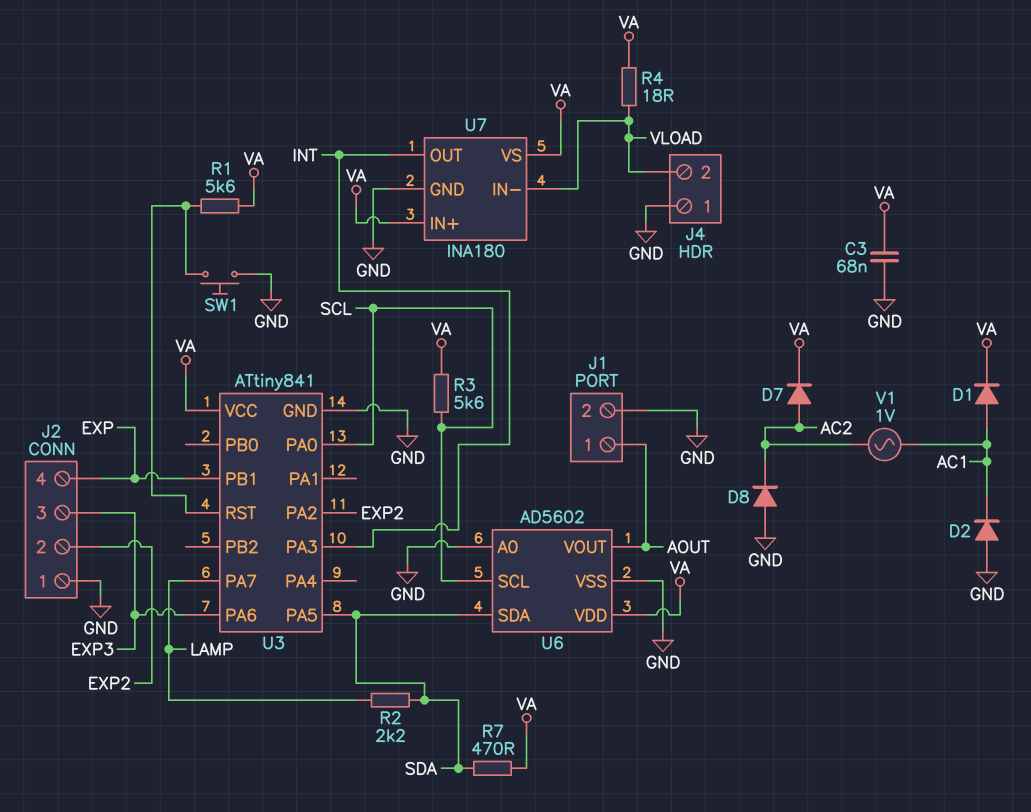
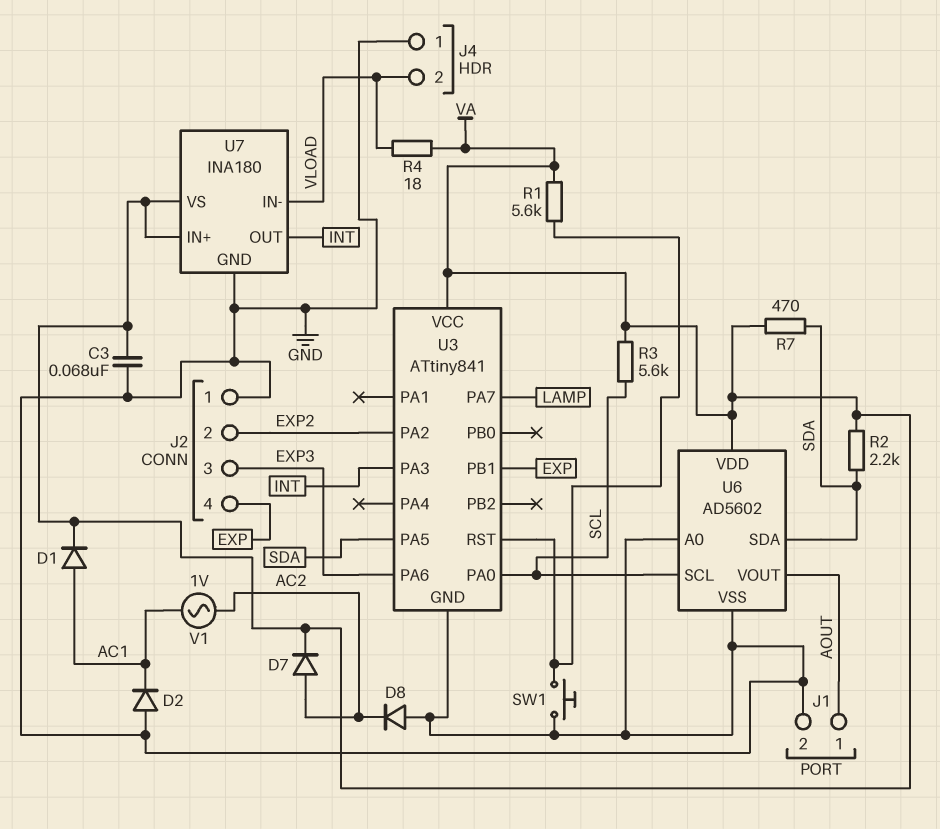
R2: 2.2k (LAMP, SDA) -> 2.2k (SDA, VA)

